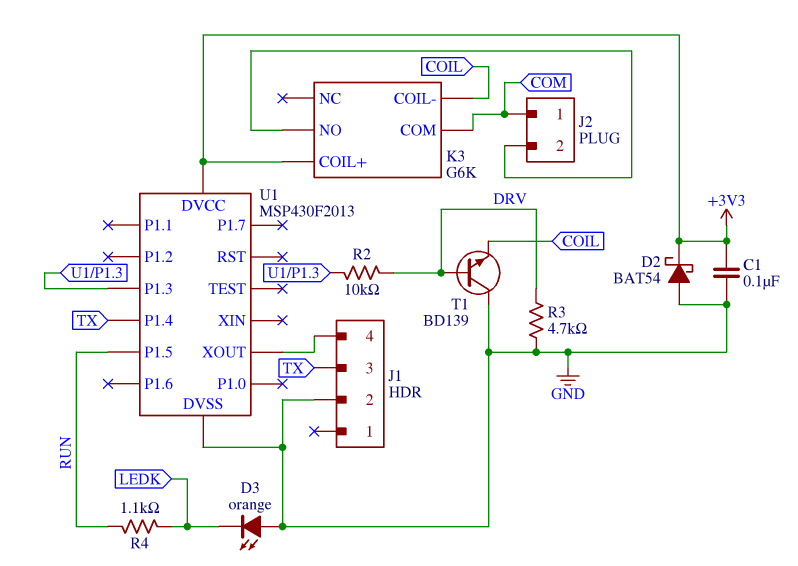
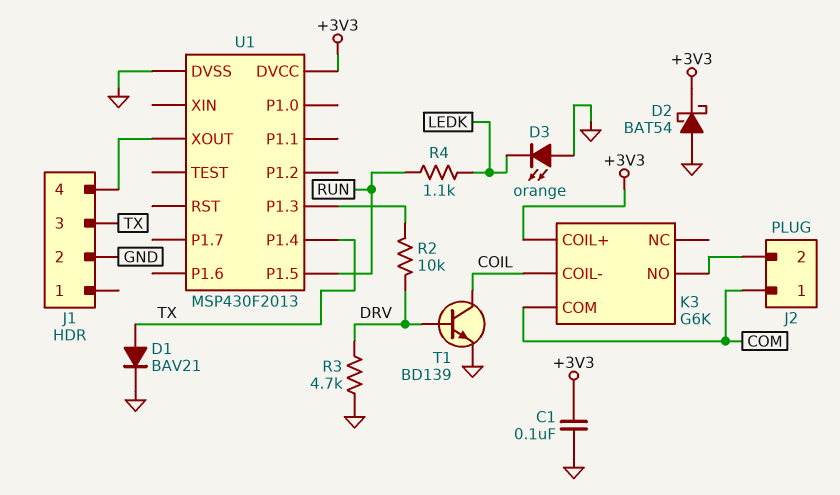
D1: none -> diode BAV21 (A TX, K GND)
T1: NPN BD139 (B DRV, C GND, E COIL) -> NPN BD139 (B DRV, C COIL, E GND)

